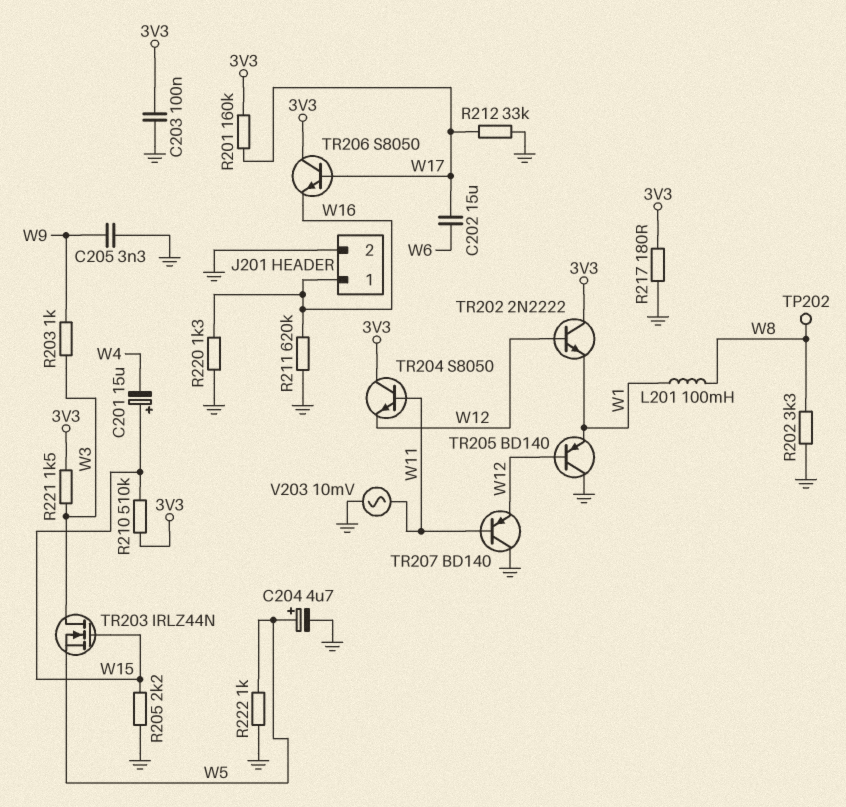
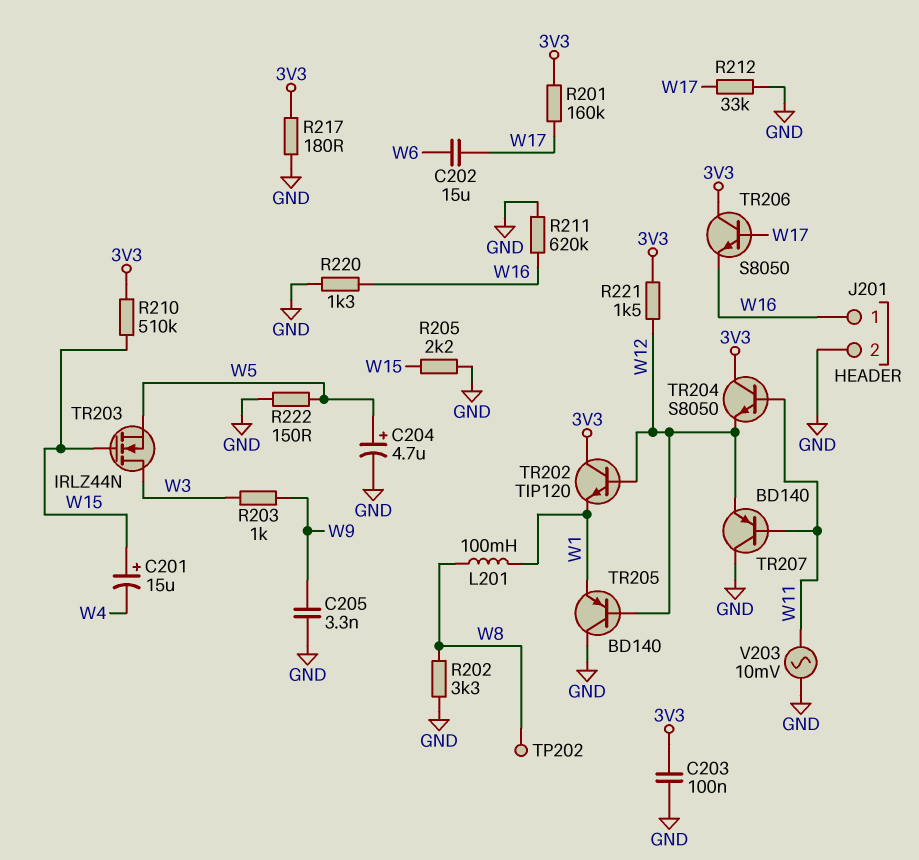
R221: 1.5k (3V3, W3) -> 1.5k (3V3, W12)
R222: 1k (GND, W5) -> 150 (GND, W5)
TR202: NPN 2N2222 (B W12, C 3V3, E W1) -> NPN TIP120 (B W12, C 3V3, E W1)

